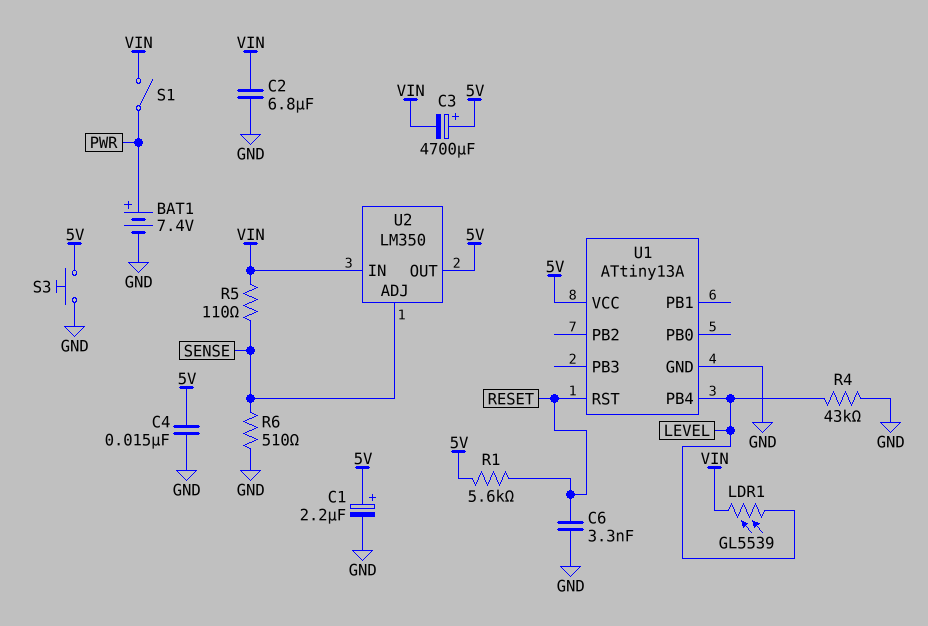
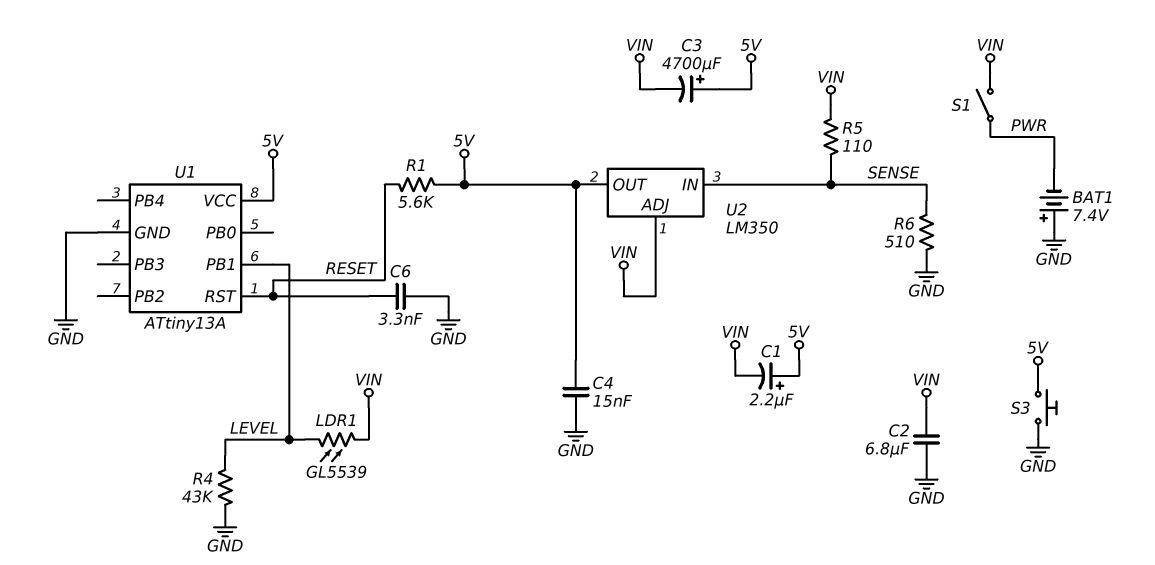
BAT1: 7.4V (plus PWR, minus GND) -> 7.4V (plus GND, minus PWR)
C1: 2.2uF (plus 5V, minus GND) -> 2.2uF (plus 5V, minus VIN)
U1 pin PB1: none -> LEVEL
U1 pin PB4: LEVEL -> none
U2 pin ADJ: SENSE -> VIN
U2 pin IN: VIN -> SENSE

